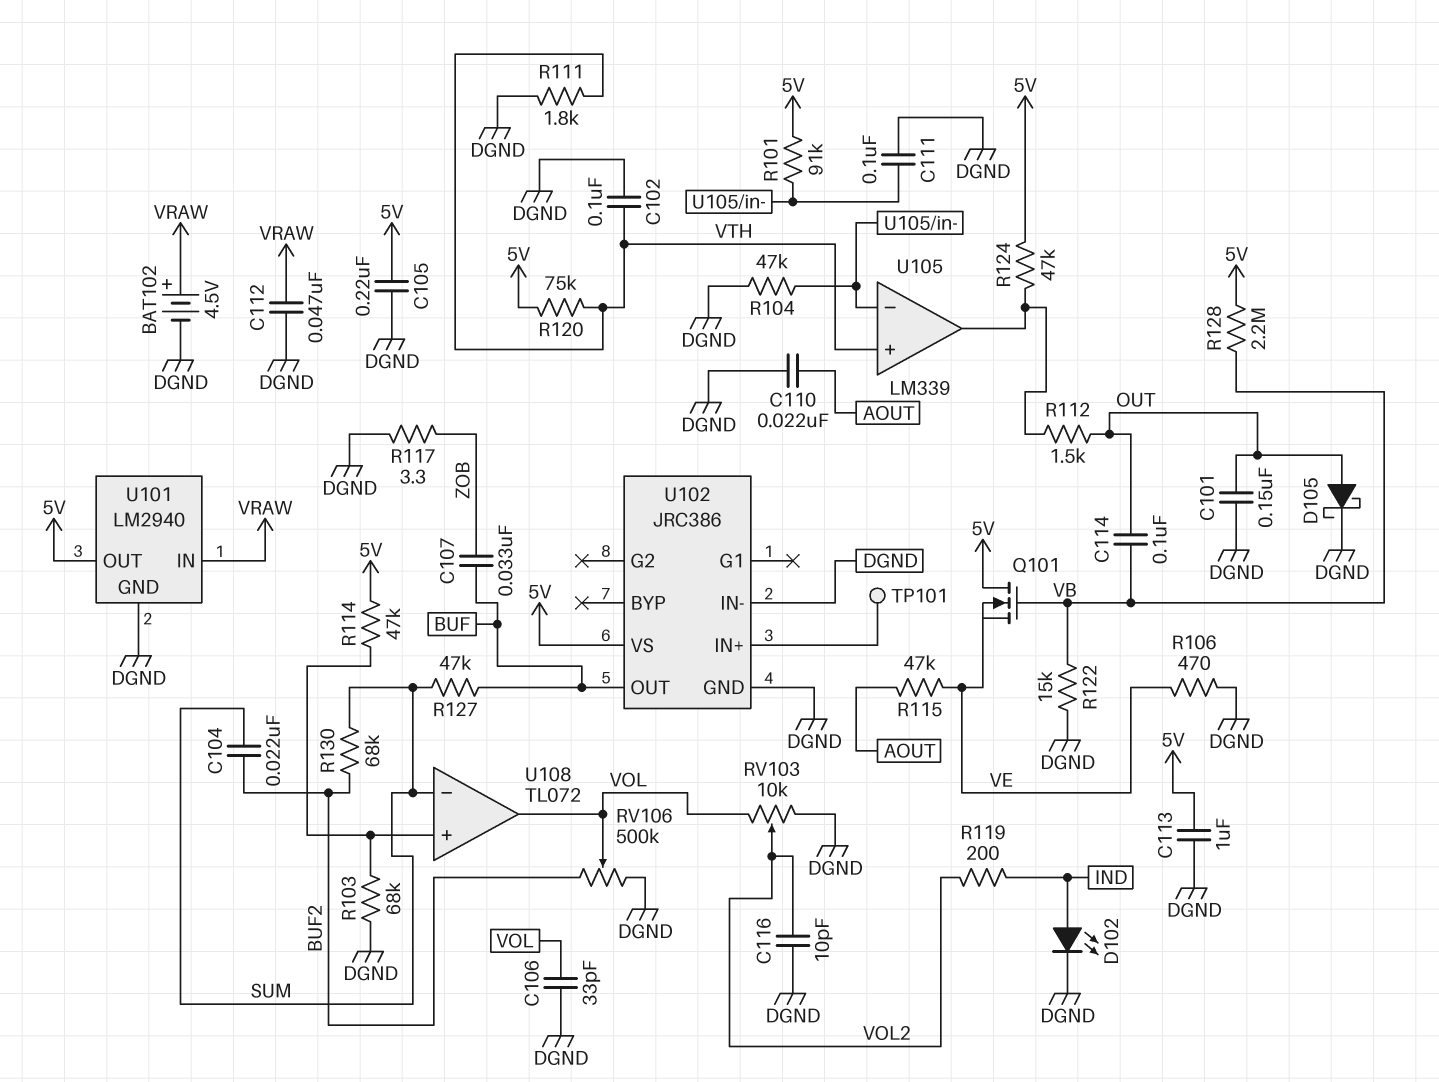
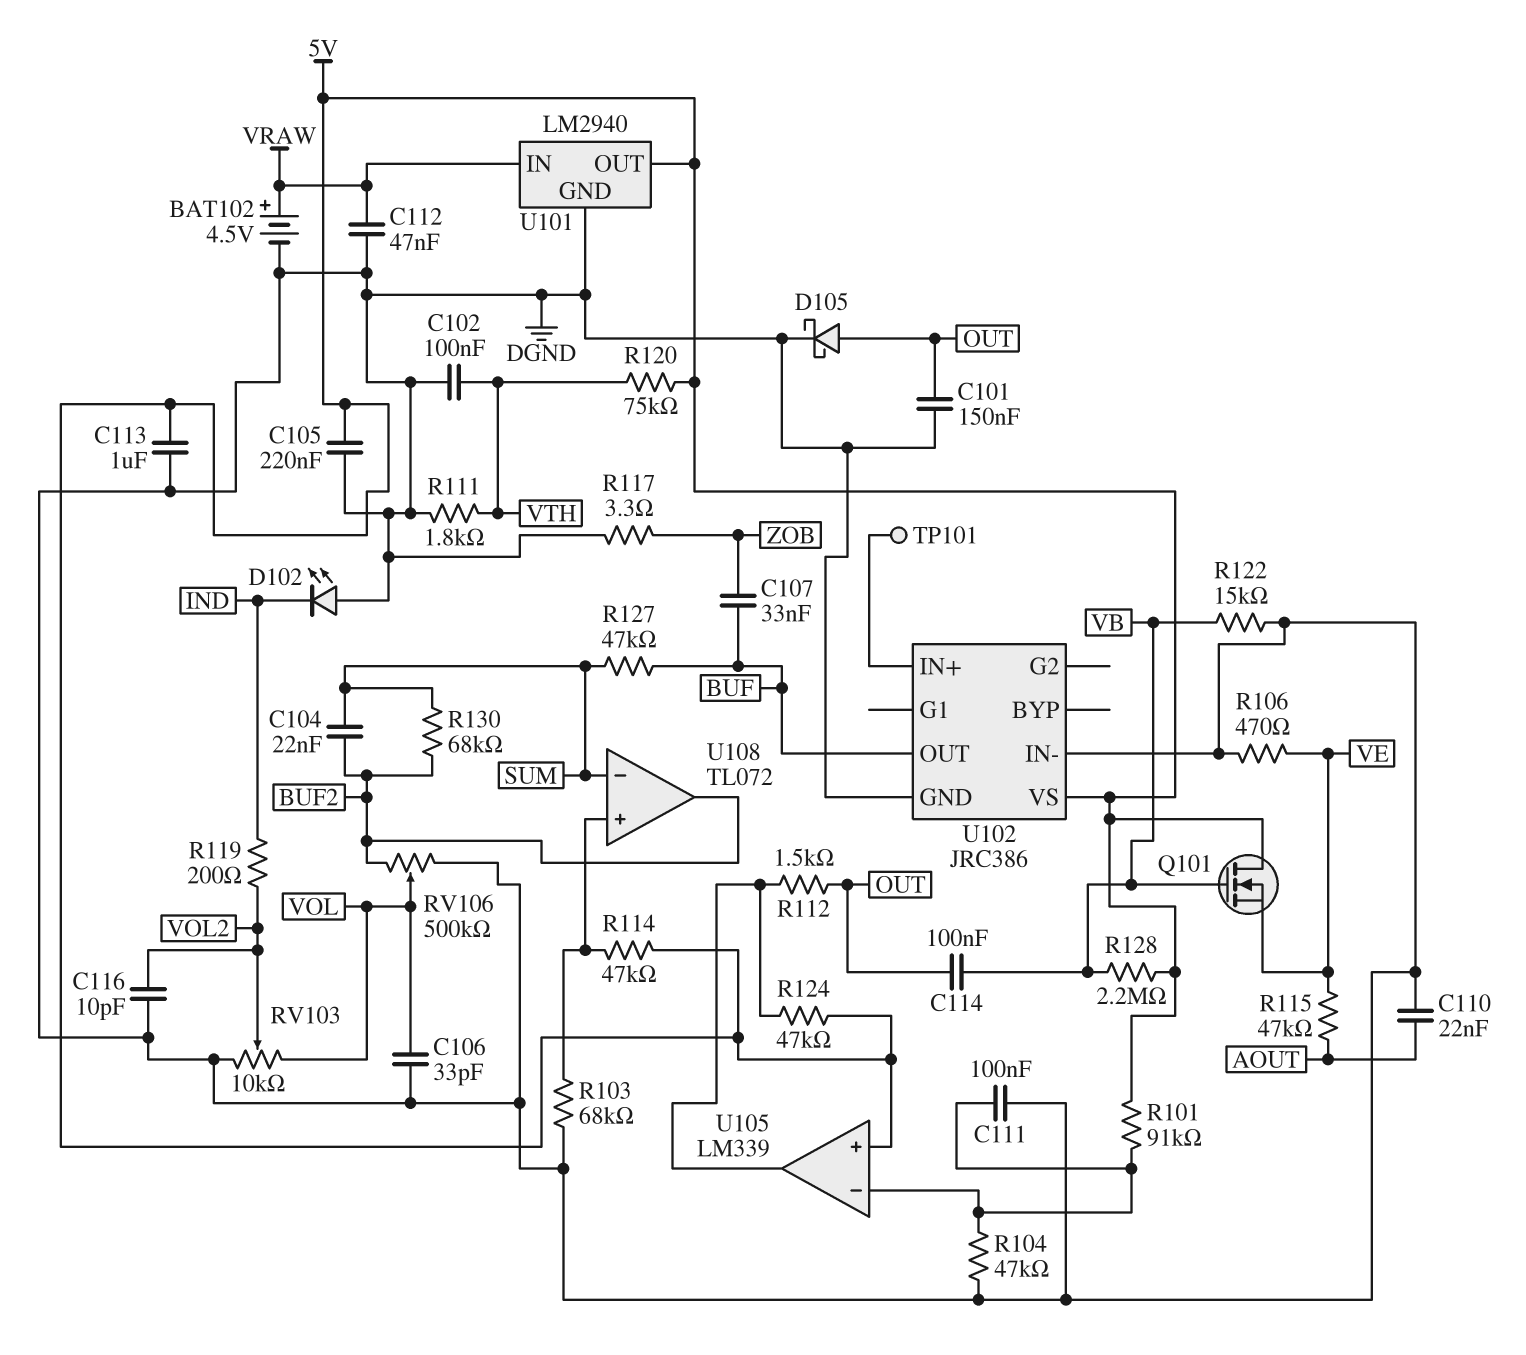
D102: LED (A IND, K DGND) -> LED (A DGND, K IND)
U105 pin in+: VTH -> 5V
U108 pin out: VOL -> BUF2

